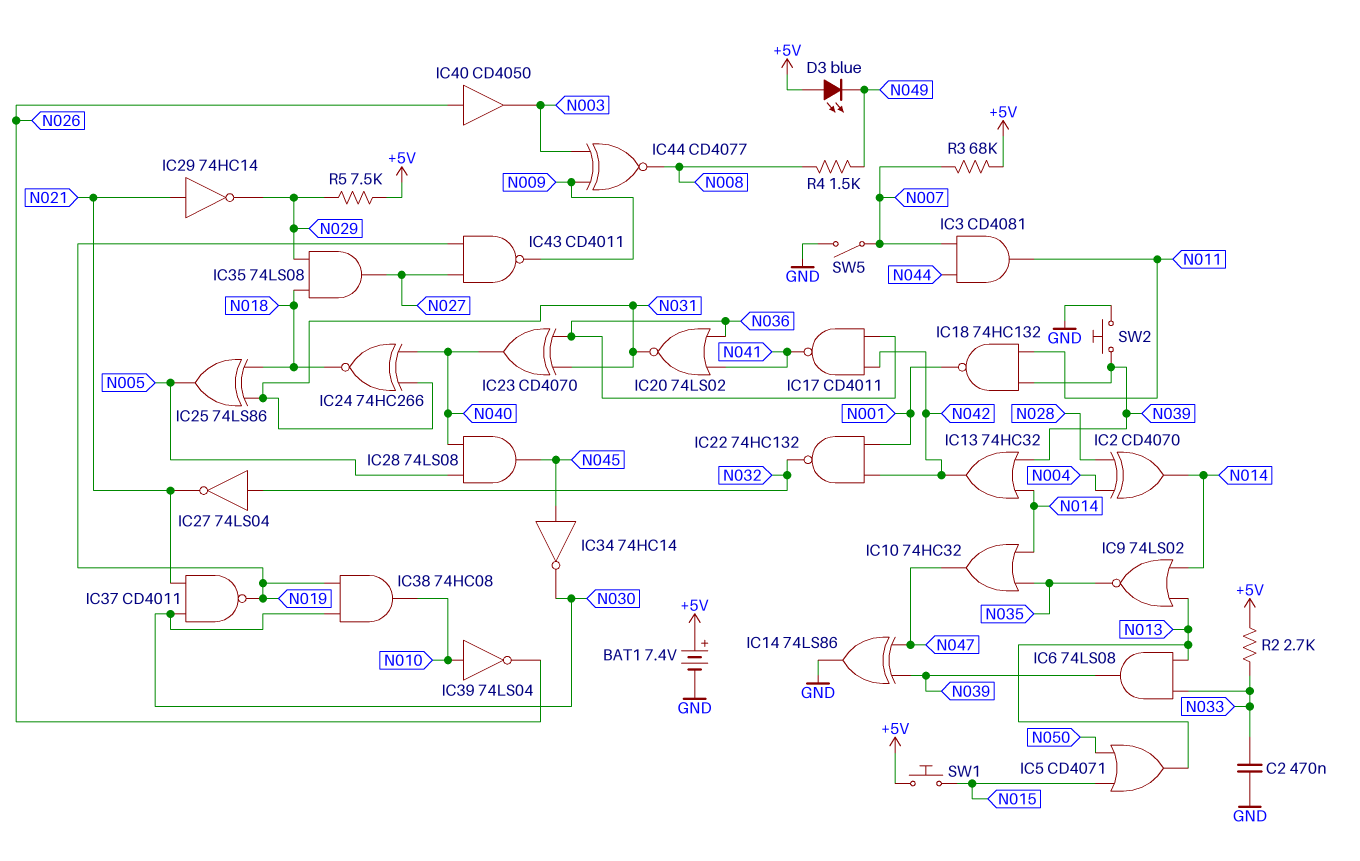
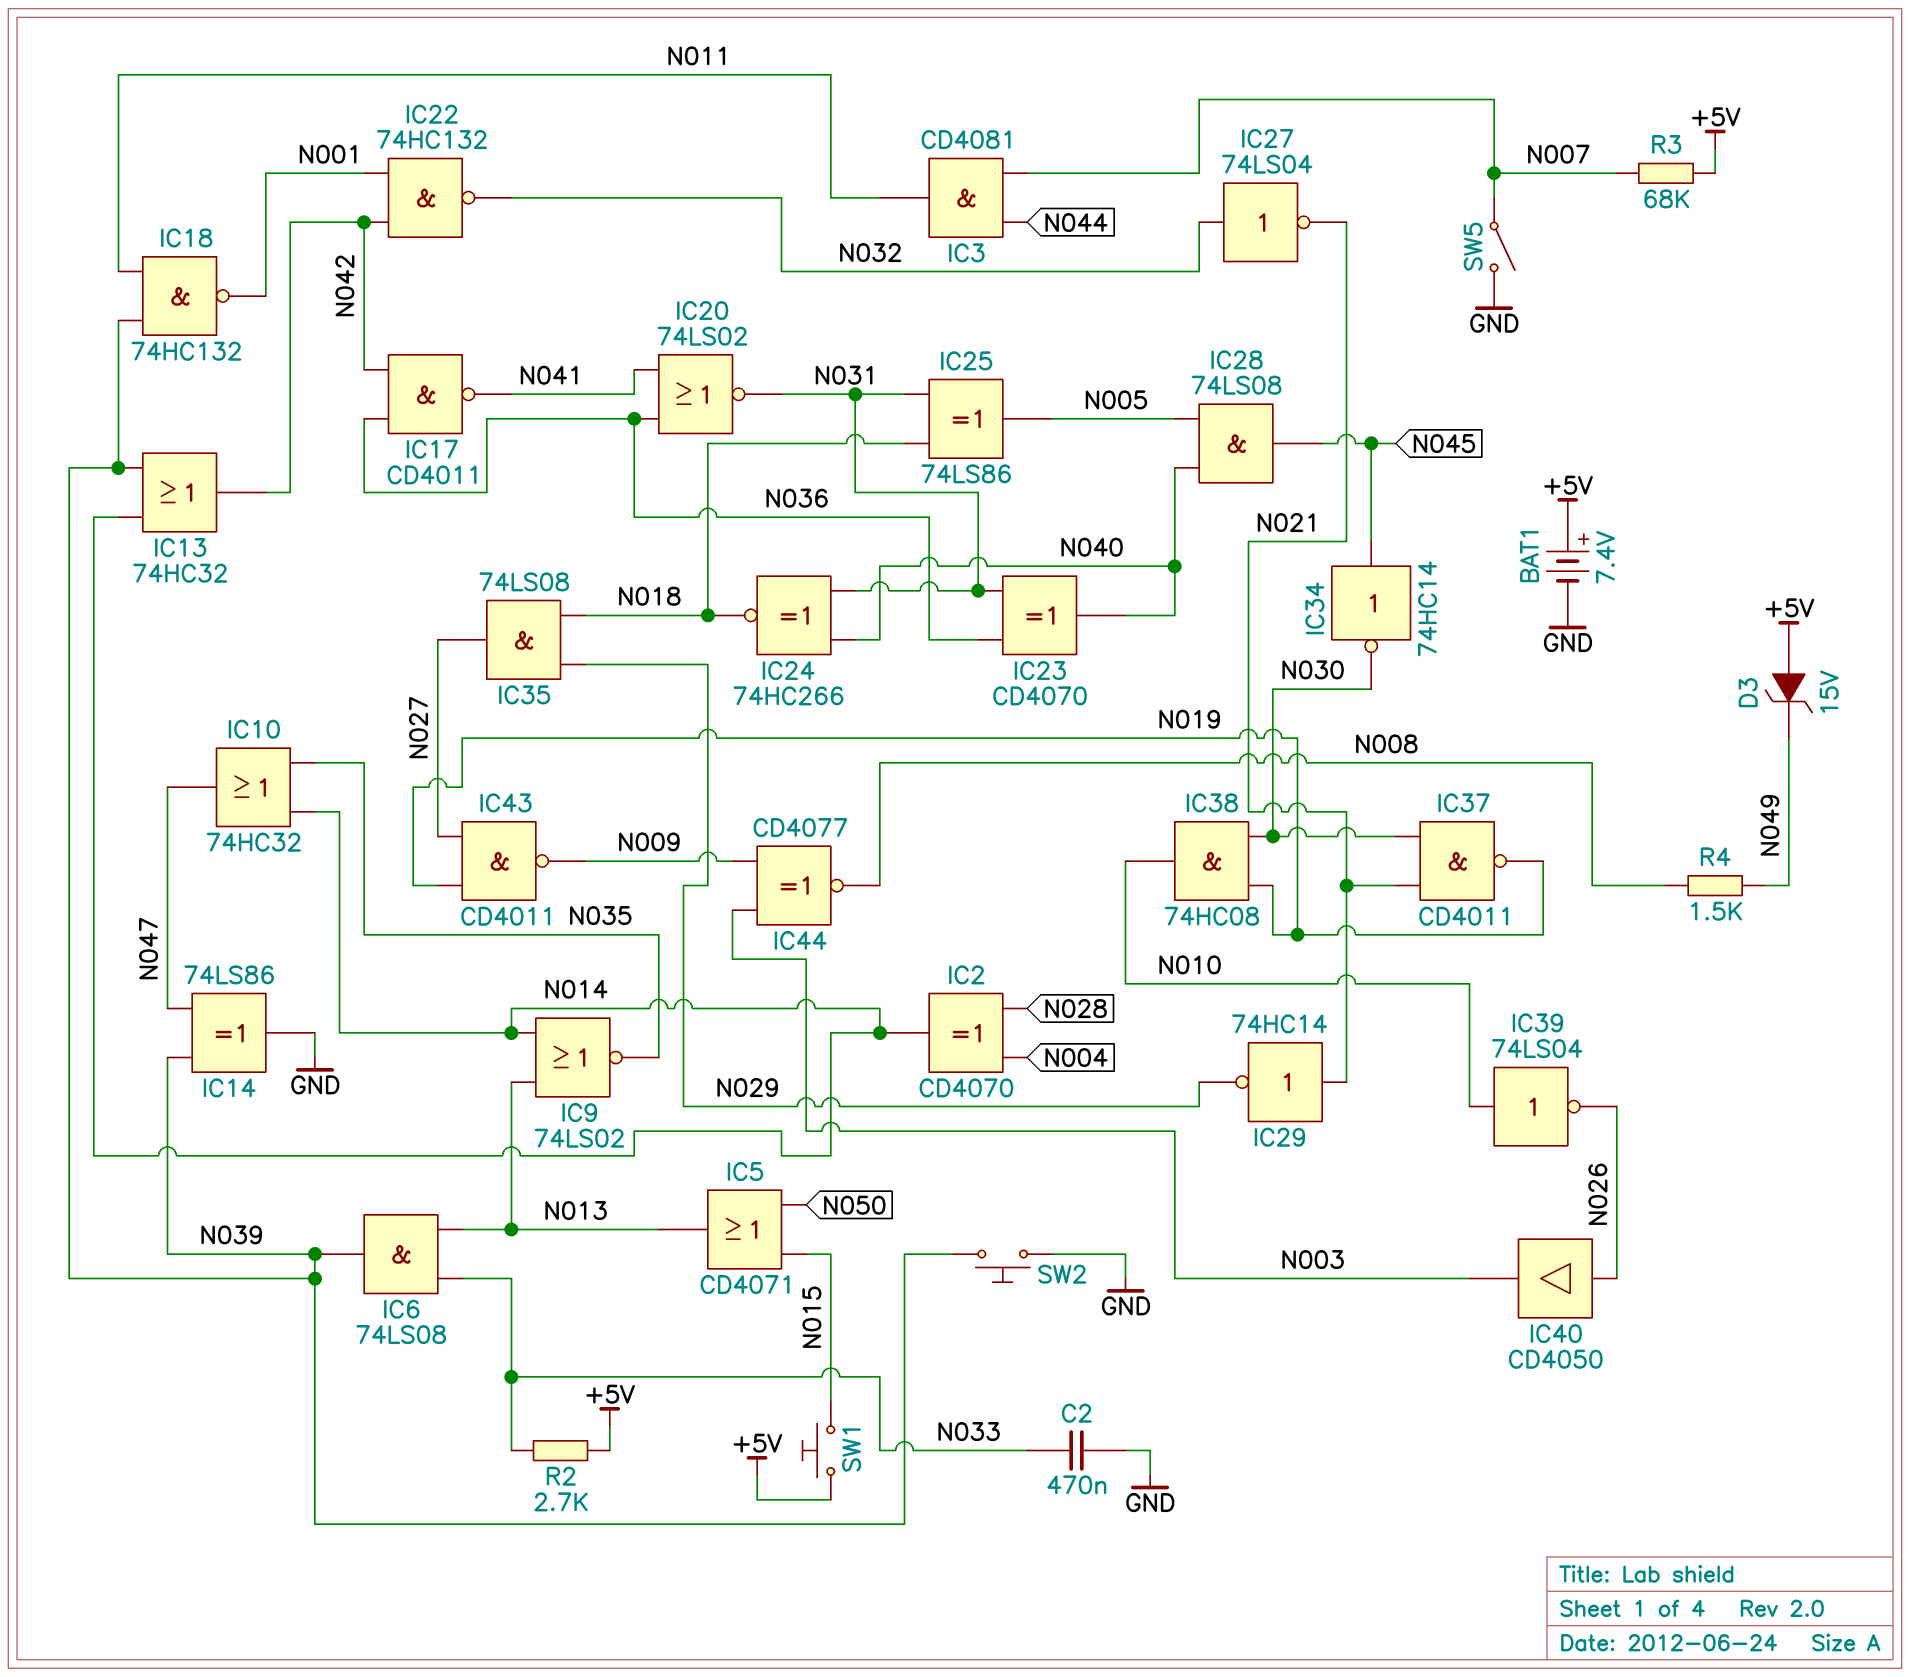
D3: LED blue (A +5V, K N049) -> zener 15V (A +5V, K N049)
R5: 7.5k (+5V, N029) -> none

